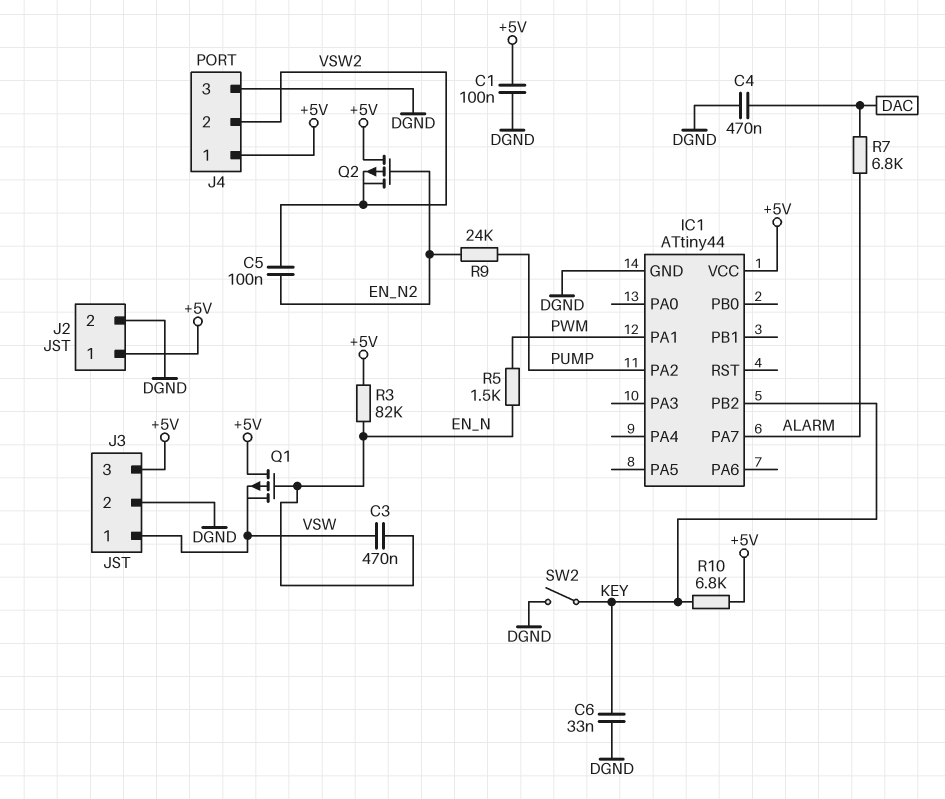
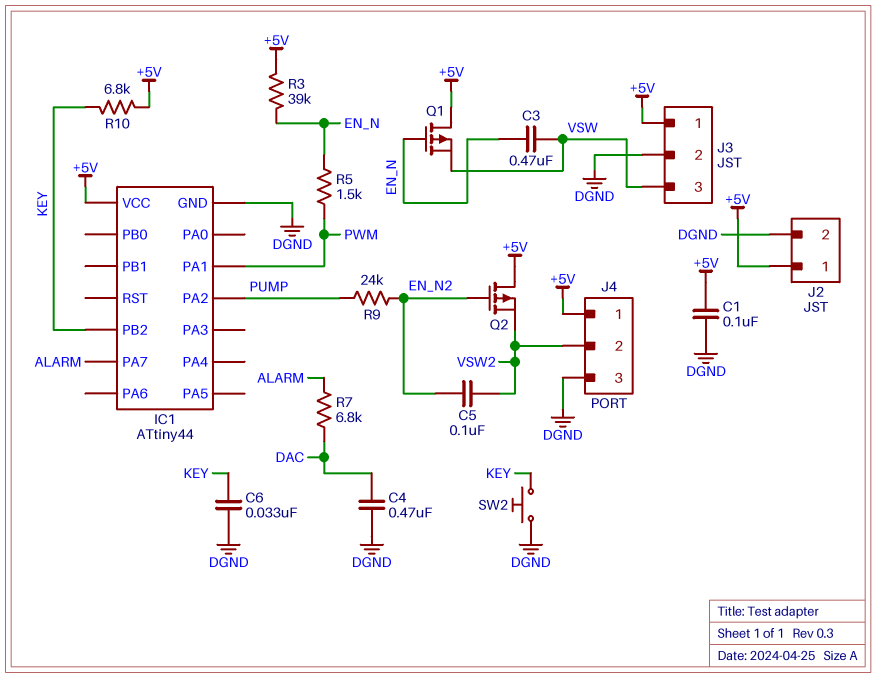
J3 pin 1: VSW -> +5V
J3 pin 3: +5V -> VSW
R3: 82k (+5V, EN_N) -> 39k (+5V, EN_N)
SW2: switch (DGND, KEY) -> button (DGND, KEY)

